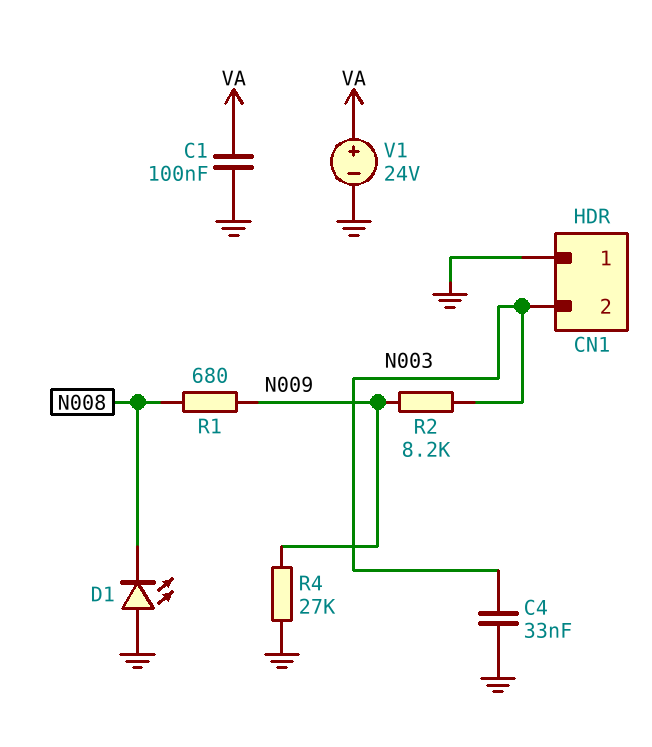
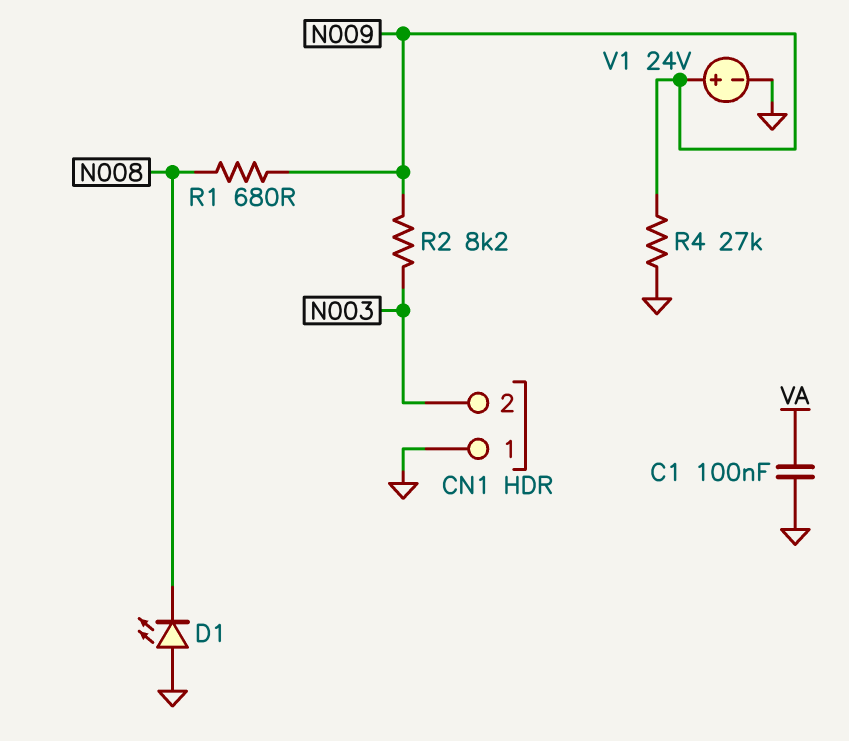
C4: 33nF (GND, N003) -> none
V1: 24V (plus VA, minus GND) -> 24V (plus N009, minus GND)

